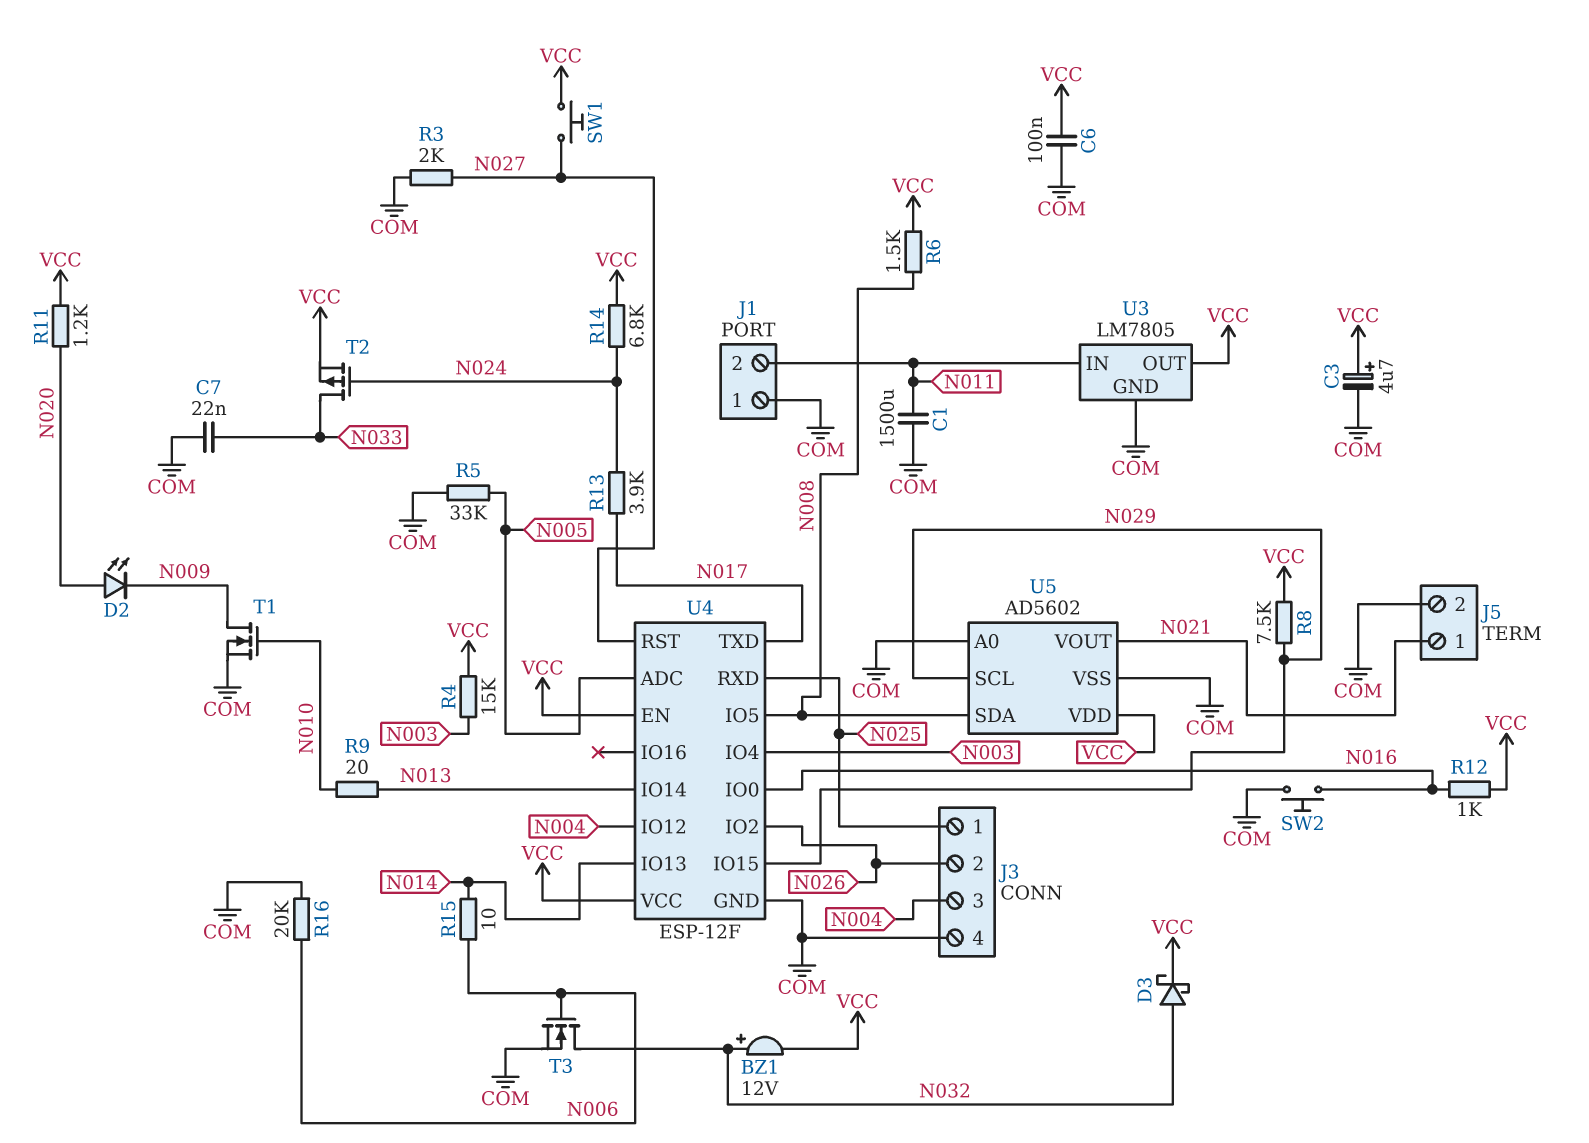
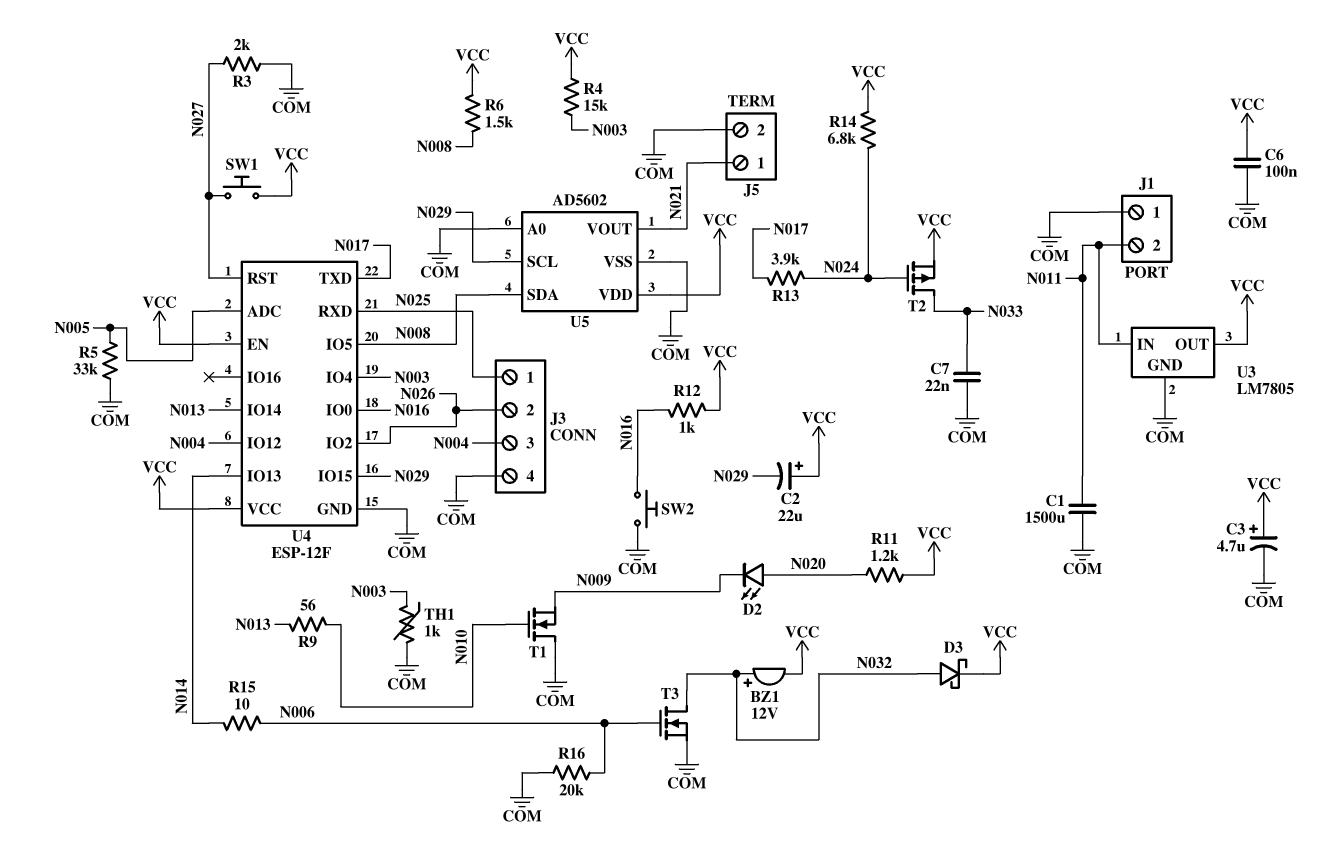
C2: none -> 22uF (plus VCC, minus N029)
R8: 7.5k (N029, VCC) -> none
R9: 20 (N010, N013) -> 56 (N010, N013)
T1: NMOS (G N010, D N009, S COM) -> NMOS (G N010, D COM, S N009)
TH1: none -> 1k (COM, N003)

